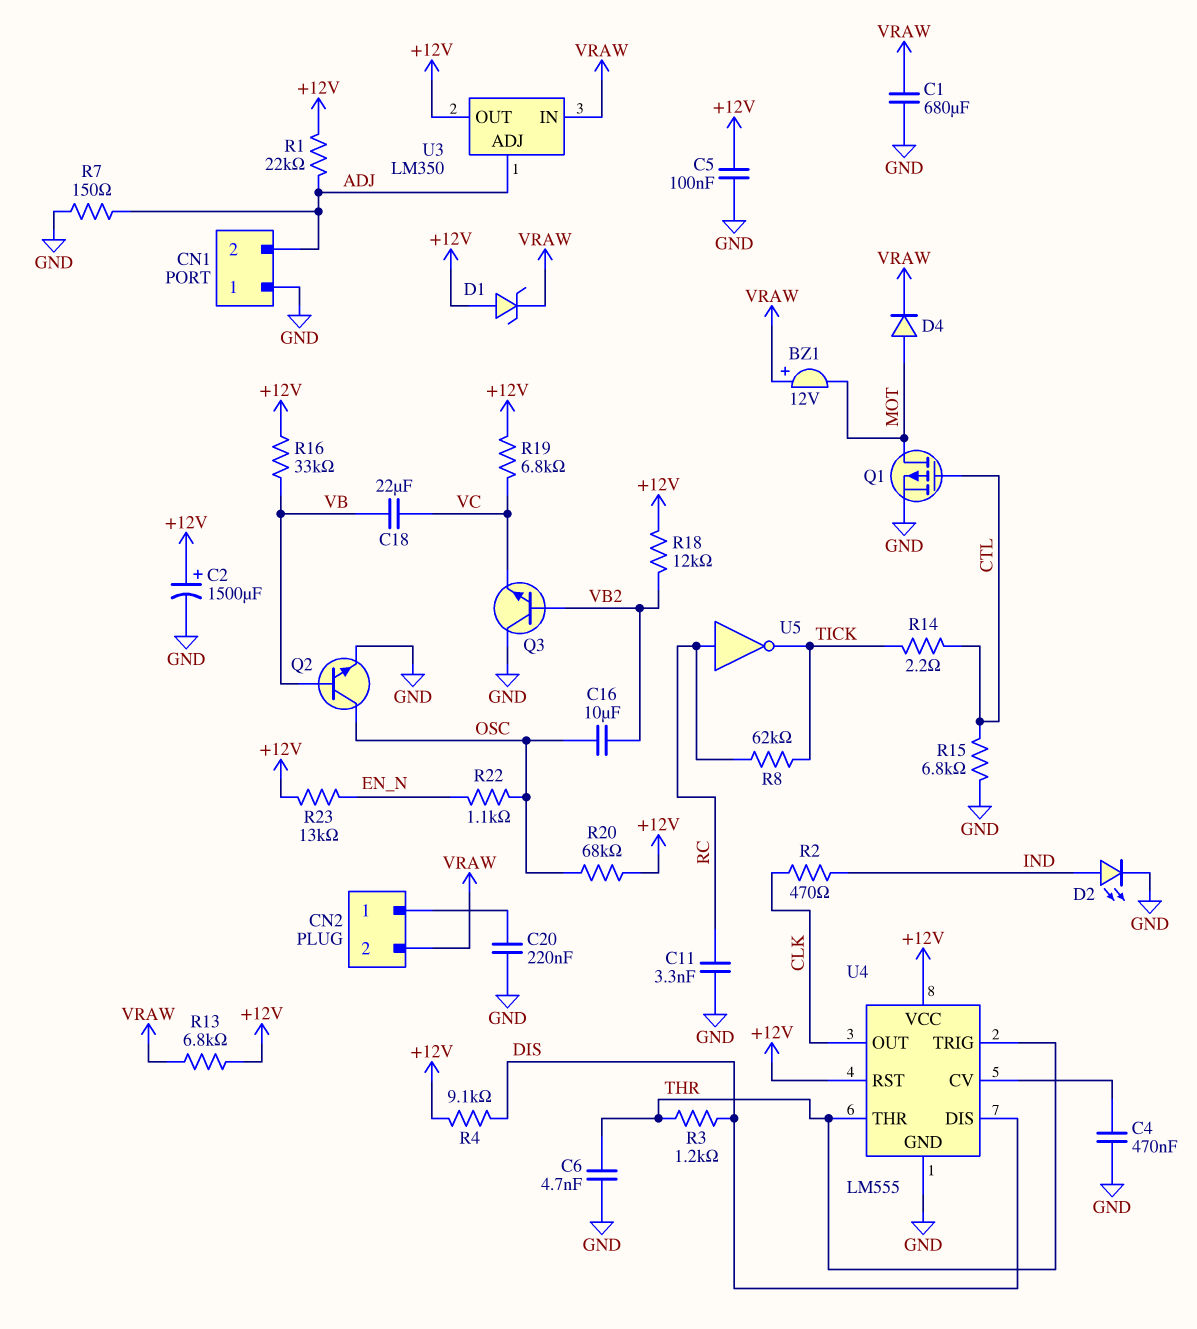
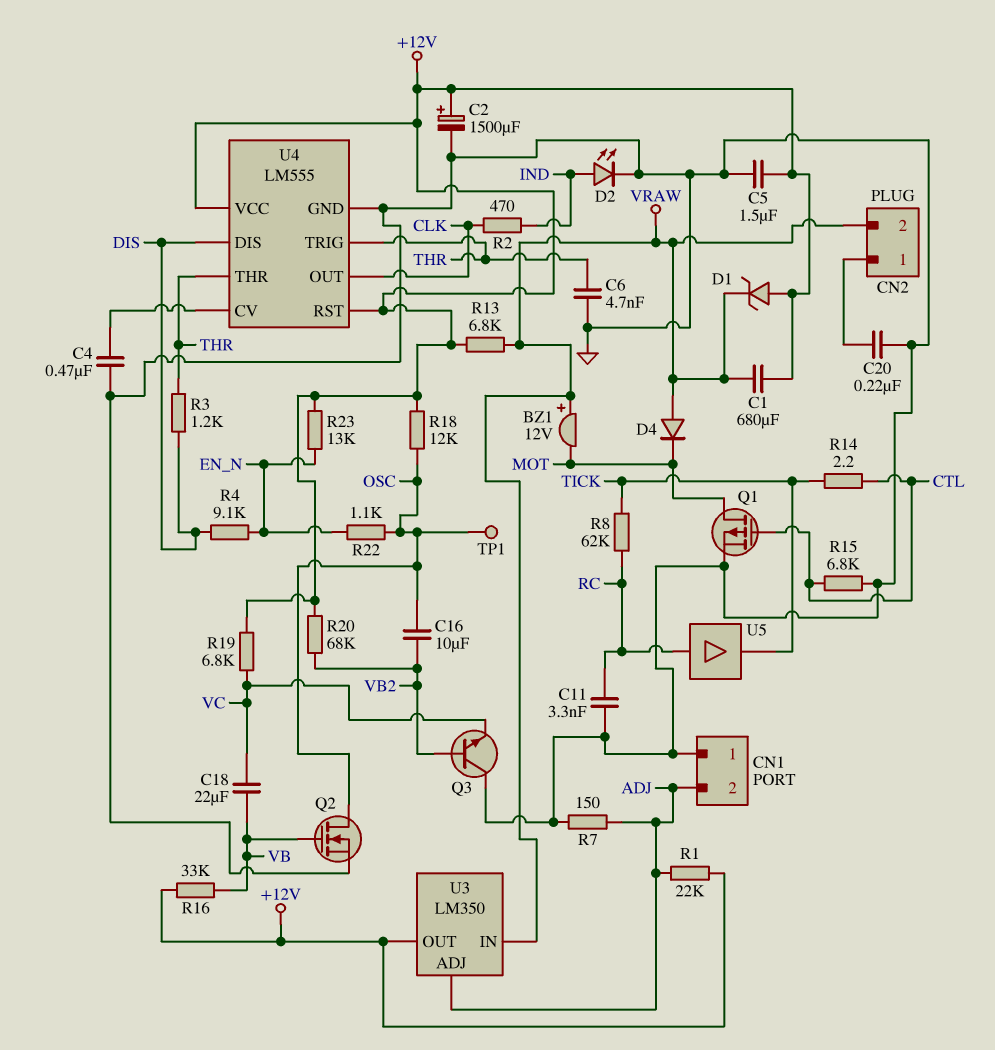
C1: 680uF (GND, VRAW) -> 680uF (+12V, VRAW)
C5: 100nF (+12V, GND) -> 1.5uF (+12V, GND)
D4: diode (A MOT, K VRAW) -> diode (A VRAW, K MOT)
Q2: NPN (B VB, C OSC, E GND) -> NMOS (G VB, D OSC, S GND)
R4: 9.1k (+12V, DIS) -> 9.1k (DIS, EN_N)
R18: 12k (+12V, VB2) -> 12k (+12V, OSC)
R20: 68k (+12V, OSC) -> 68k (+12V, VB2)
TP1: none -> test point (OSC)
U5: NOT (in RC, out TICK) -> buffer (in RC, out TICK)

